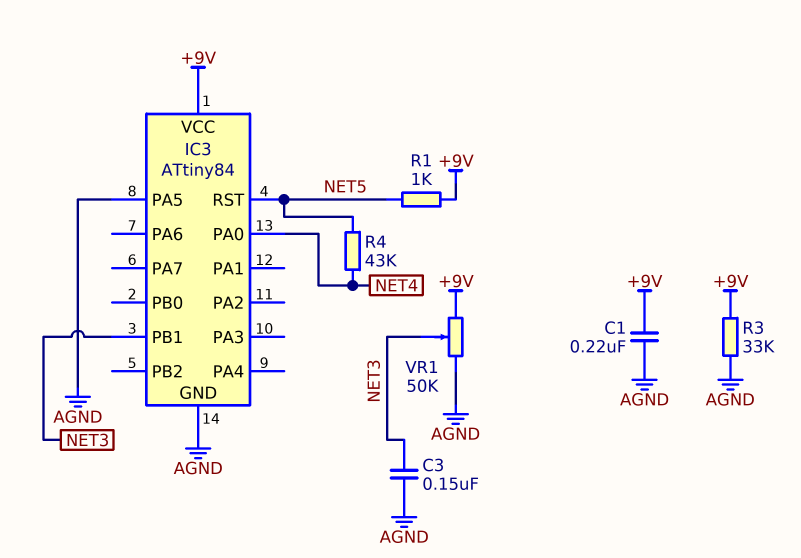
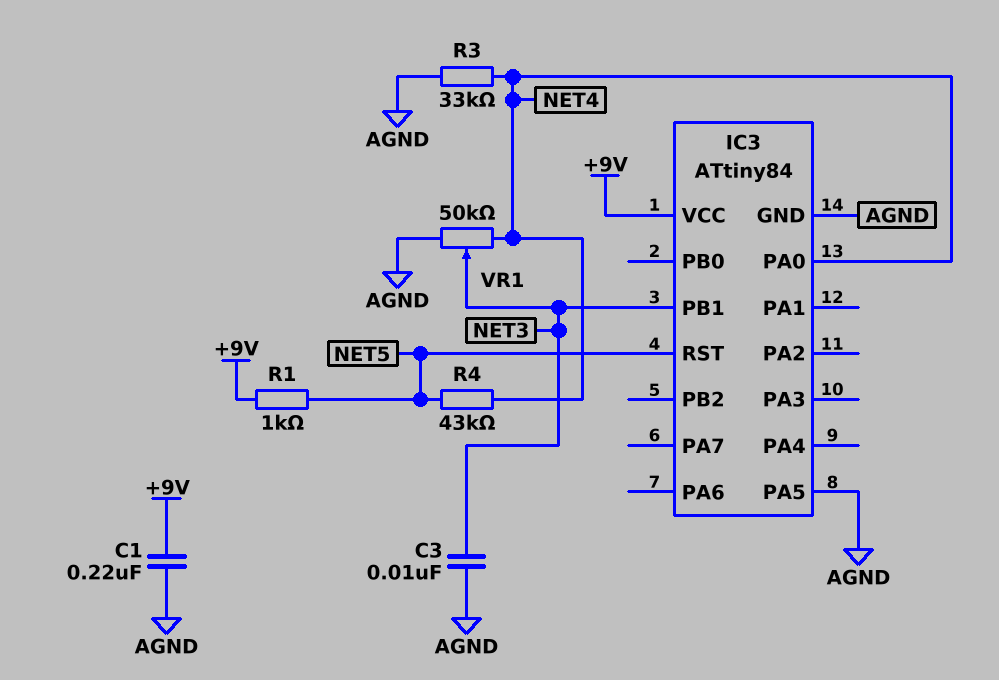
C3: 150nF (AGND, NET3) -> 10nF (AGND, NET3)
R3: 33k (+9V, AGND) -> 33k (AGND, NET4)
VR1: 50k (+9V, AGND, wiper NET3) -> 50k (AGND, NET4, wiper NET3)

